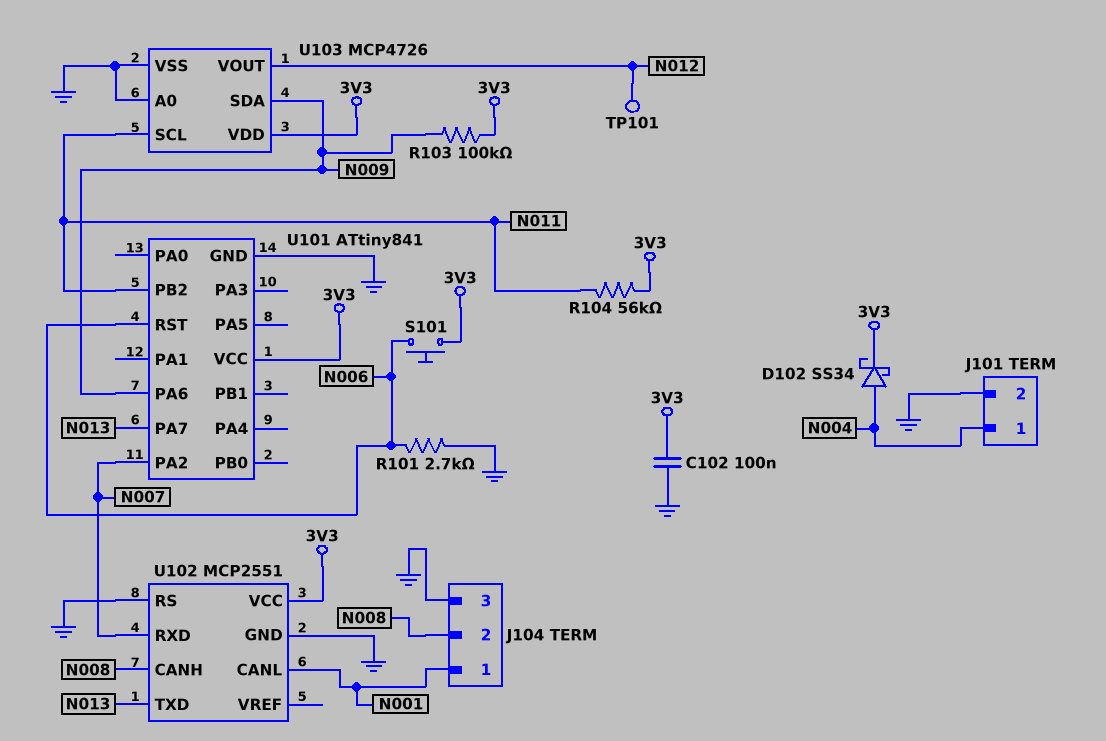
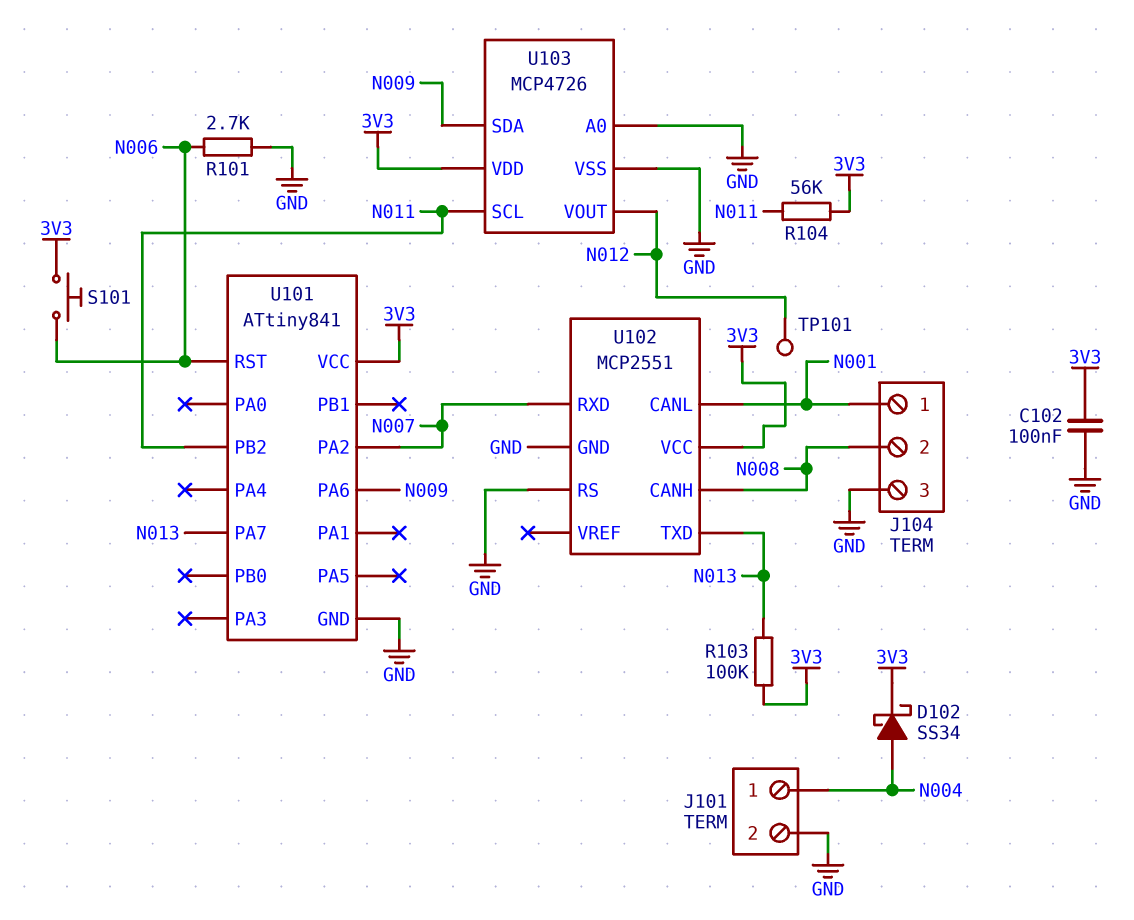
R103: 100k (3V3, N009) -> 100k (3V3, N013)

